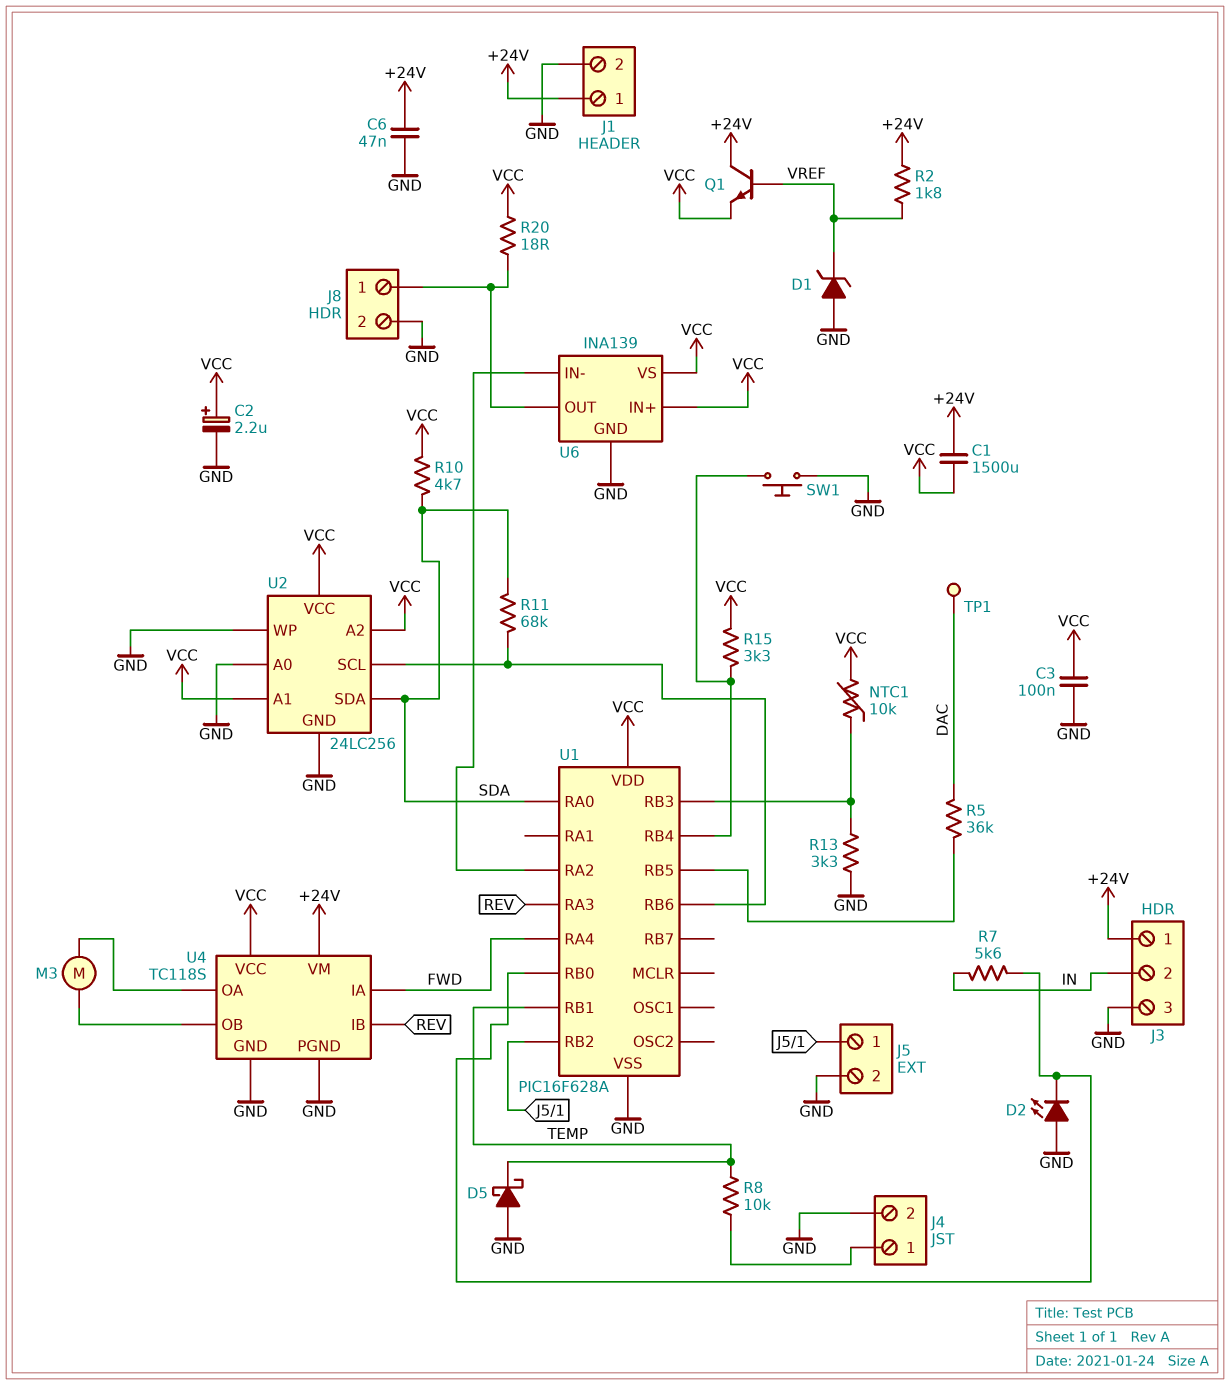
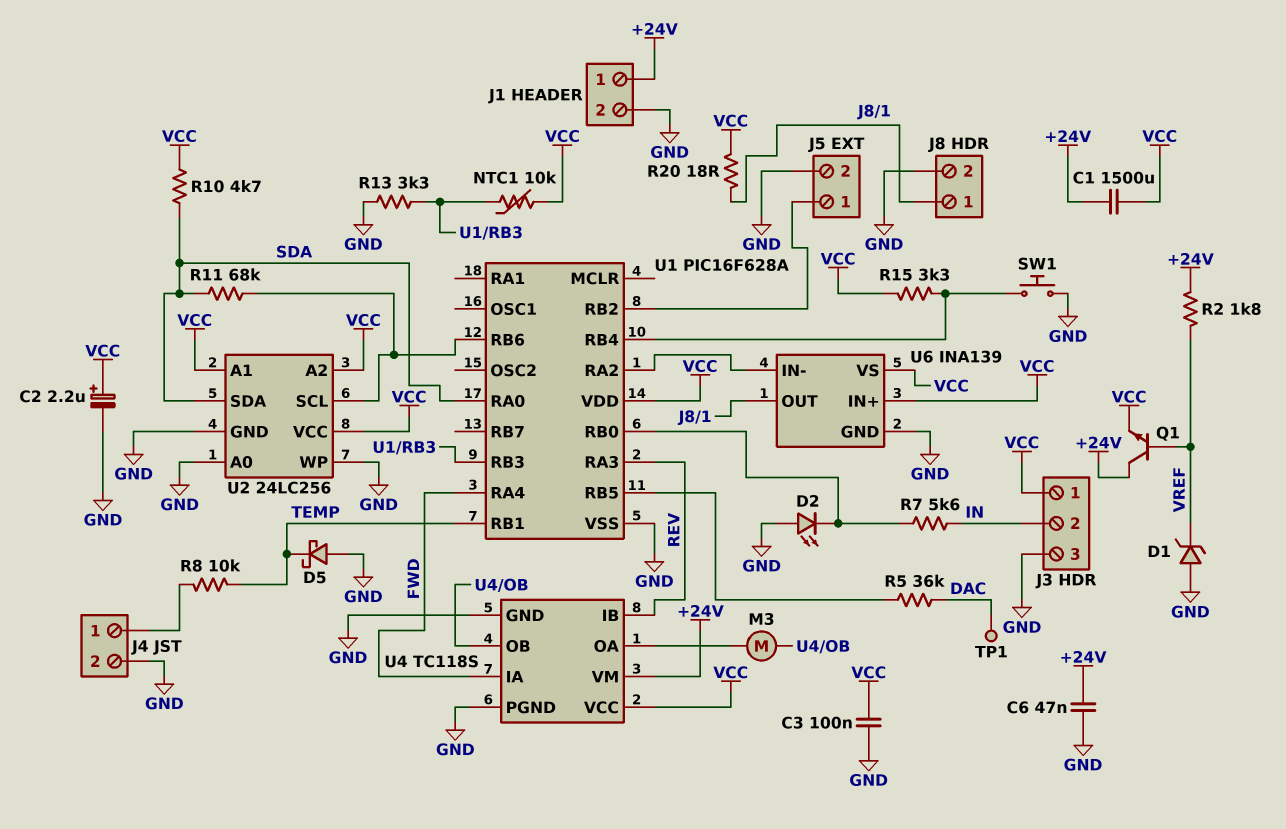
J3 pin 1: +24V -> VCC

